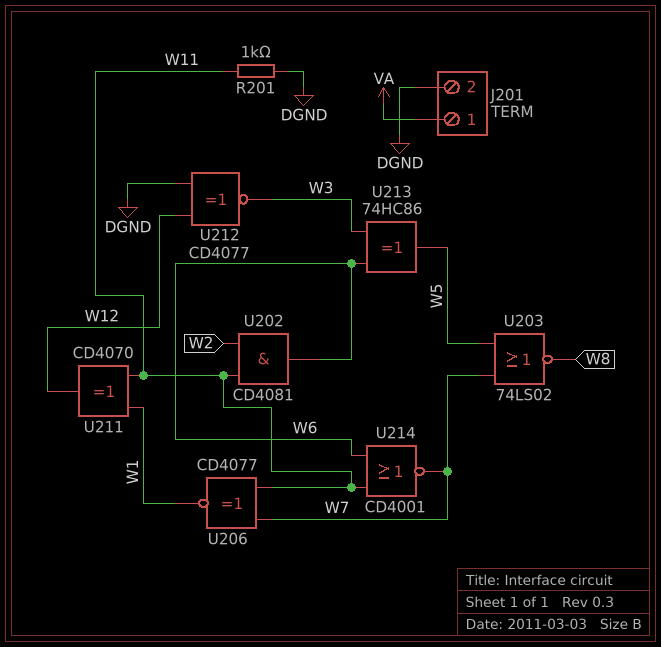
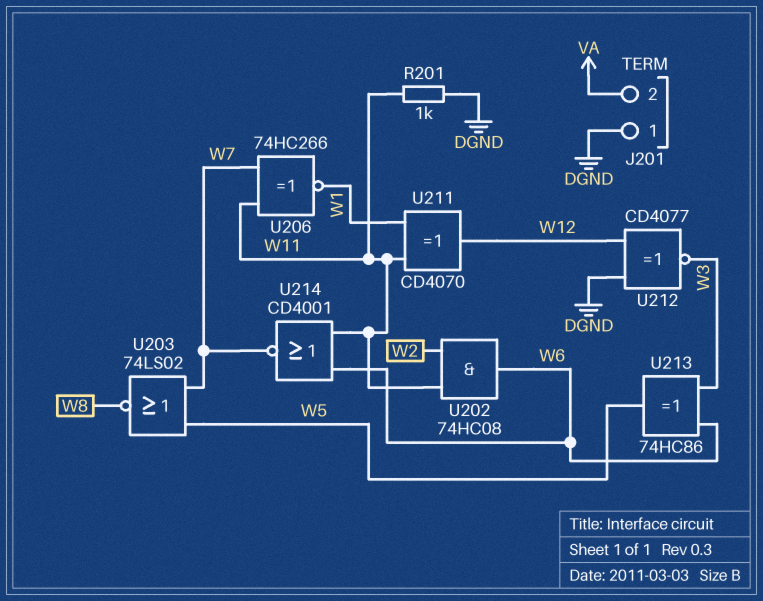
J201 pin 1: VA -> DGND
J201 pin 2: DGND -> VA
U202: AND CD4081 (in W2, in W11, out W6) -> AND 74HC08 (in W2, in W11, out W6)
U206: XNOR CD4077 (in W7, in W11, out W1) -> XNOR 74HC266 (in W7, in W11, out W1)

